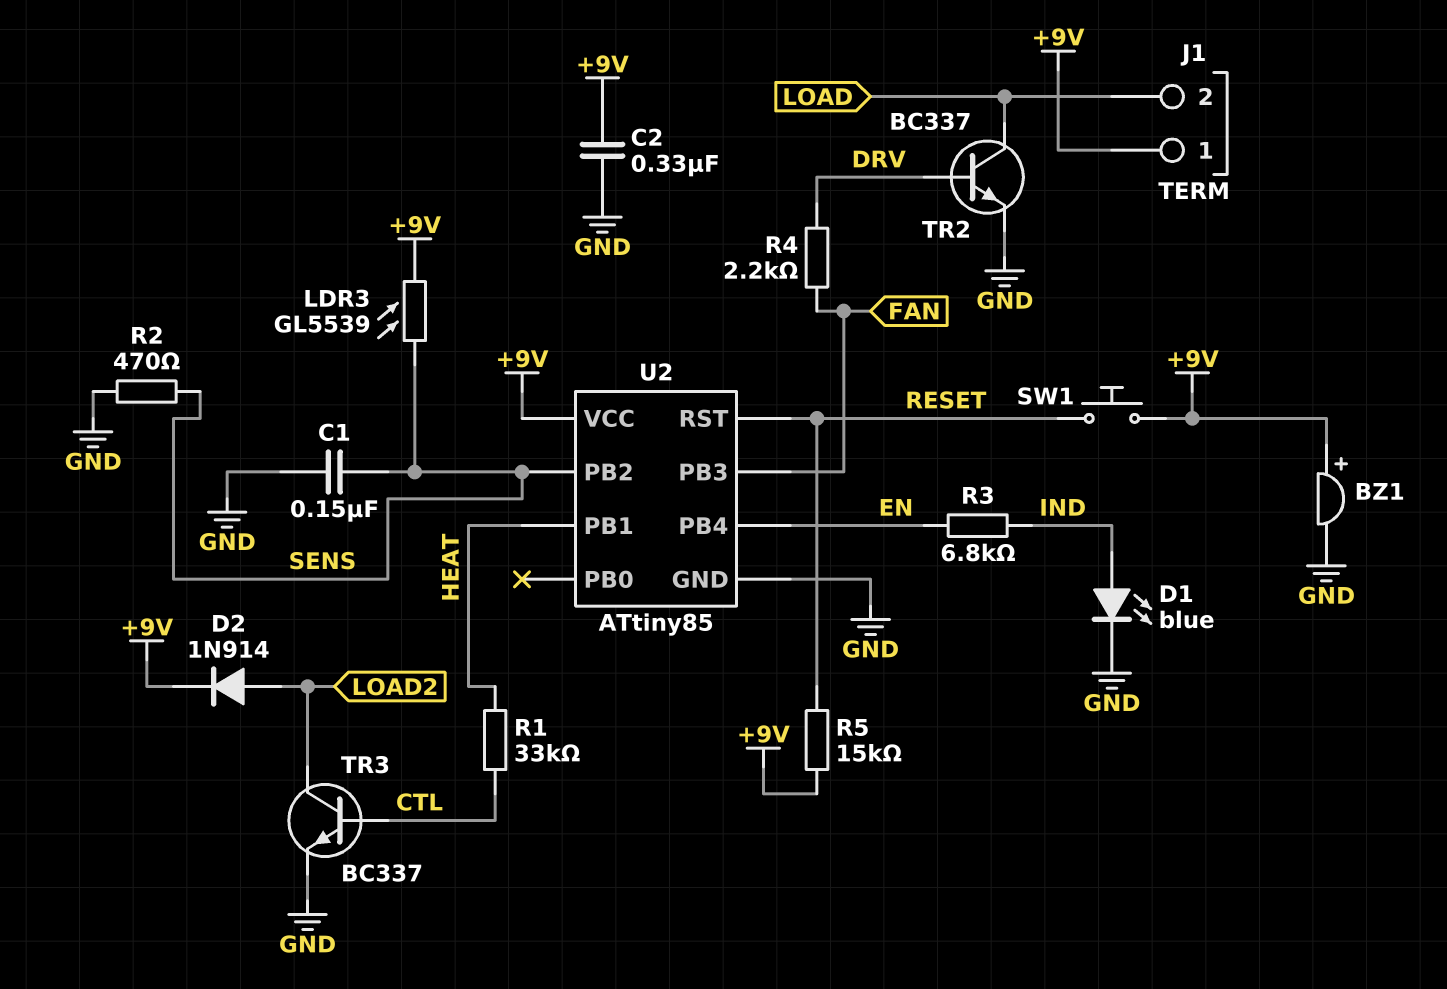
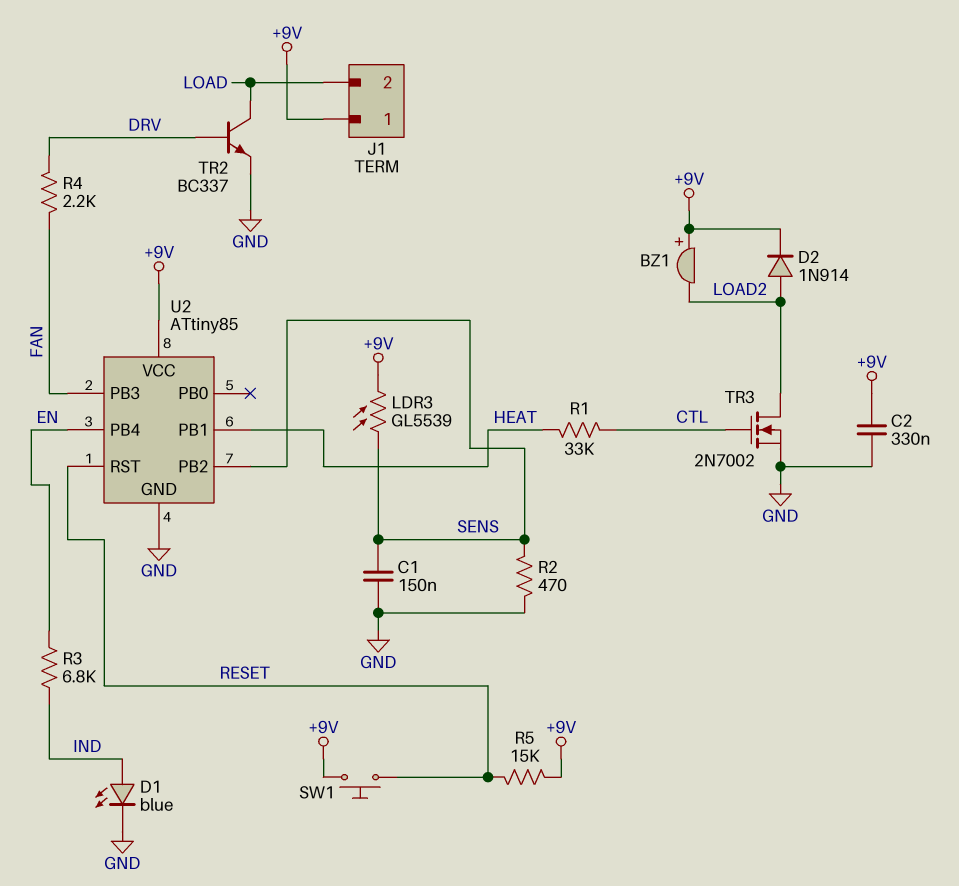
BZ1: buzzer (plus +9V, minus GND) -> buzzer (plus +9V, minus LOAD2)
TR3: NPN BC337 (B CTL, C LOAD2, E GND) -> NMOS 2N7002 (G CTL, D LOAD2, S GND)

